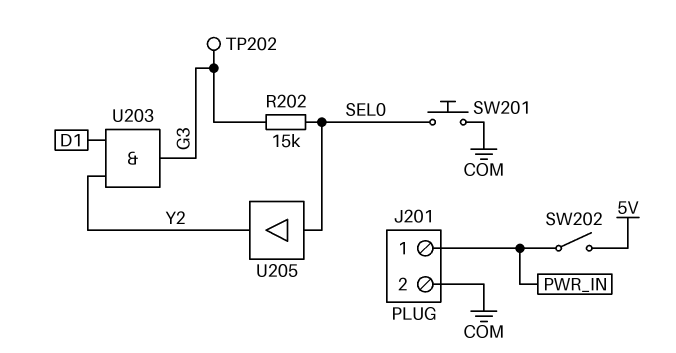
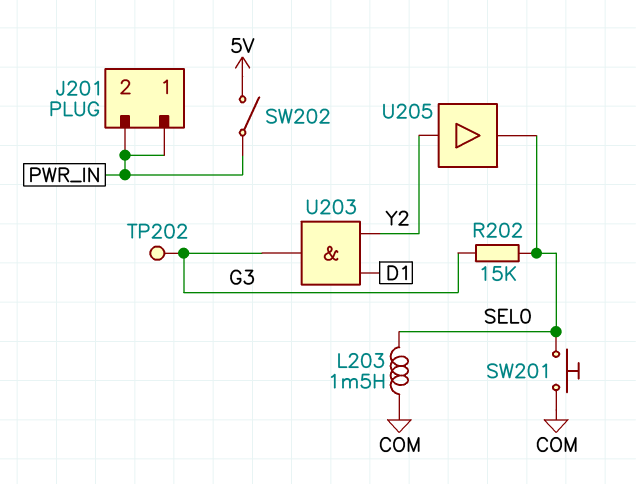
J201 pin 2: COM -> PWR_IN
L203: none -> 1.5mH (COM, SEL0)
U205: buffer (in SEL0, out Y2) -> buffer (in Y2, out SEL0)

